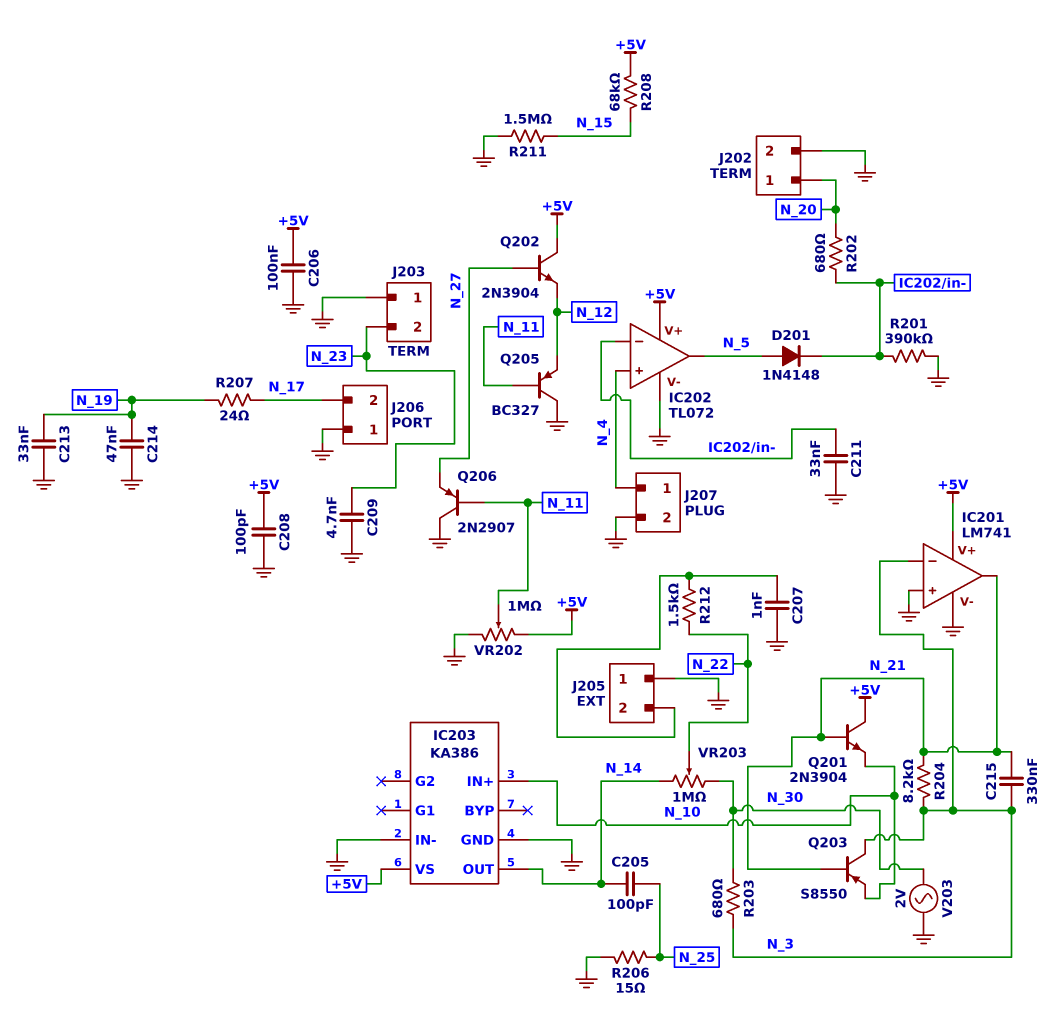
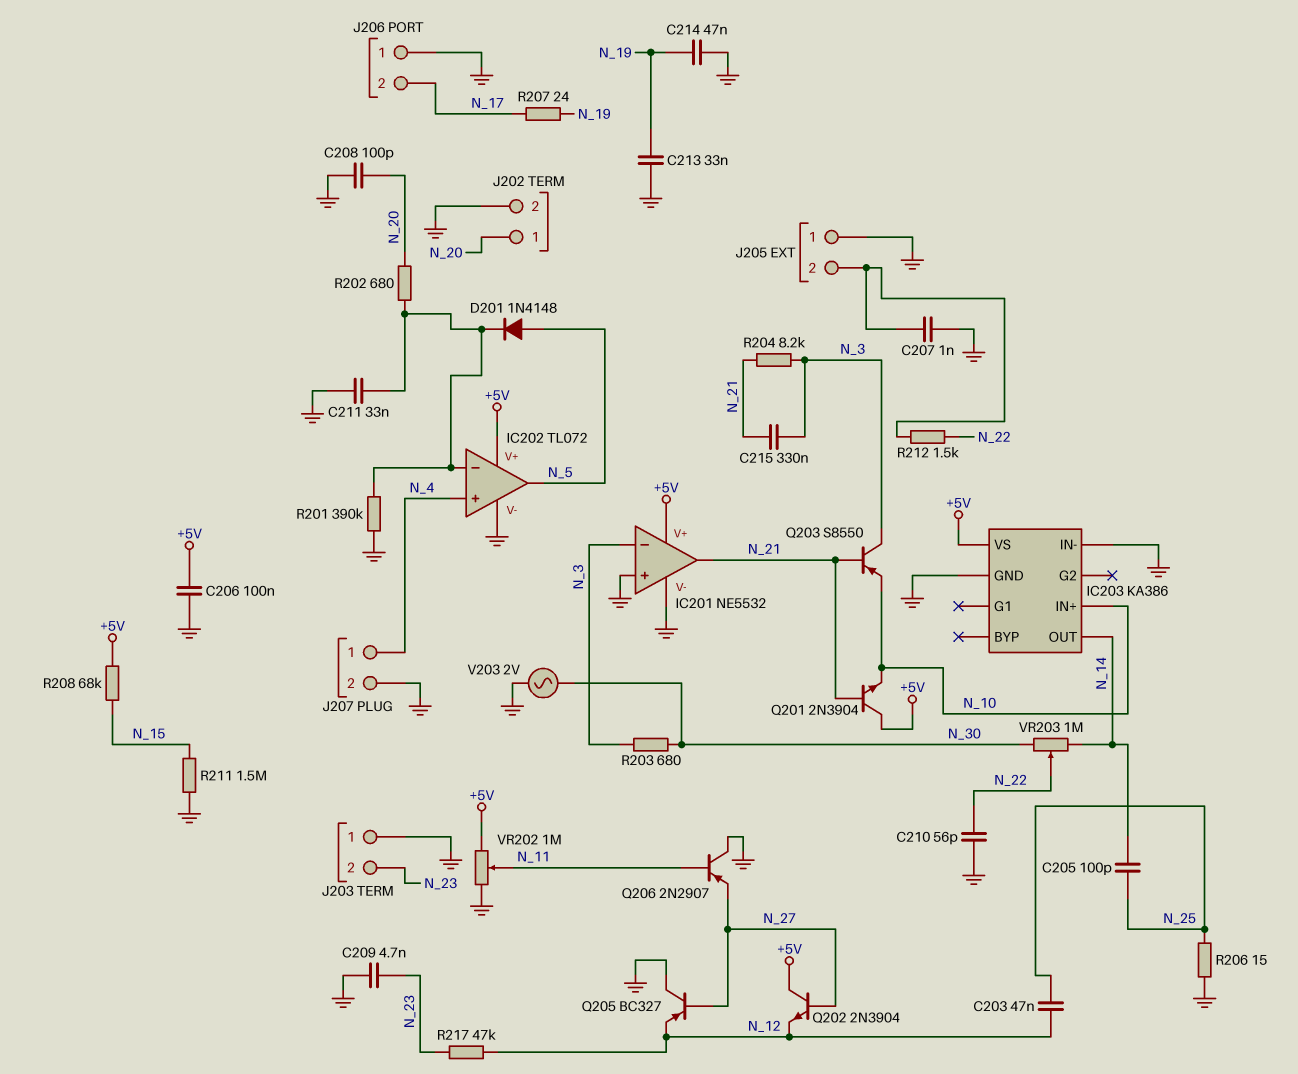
C203: none -> 47nF (N_12, N_25)
C208: 100pF (+5V, GND) -> 100pF (GND, N_20)
C210: none -> 56pF (GND, N_22)
IC201: LM741 -> NE5532
Q205: PNP BC327 (B N_11, C GND, E N_12) -> PNP BC327 (B N_27, C GND, E N_12)
R217: none -> 47k (N_12, N_23)

